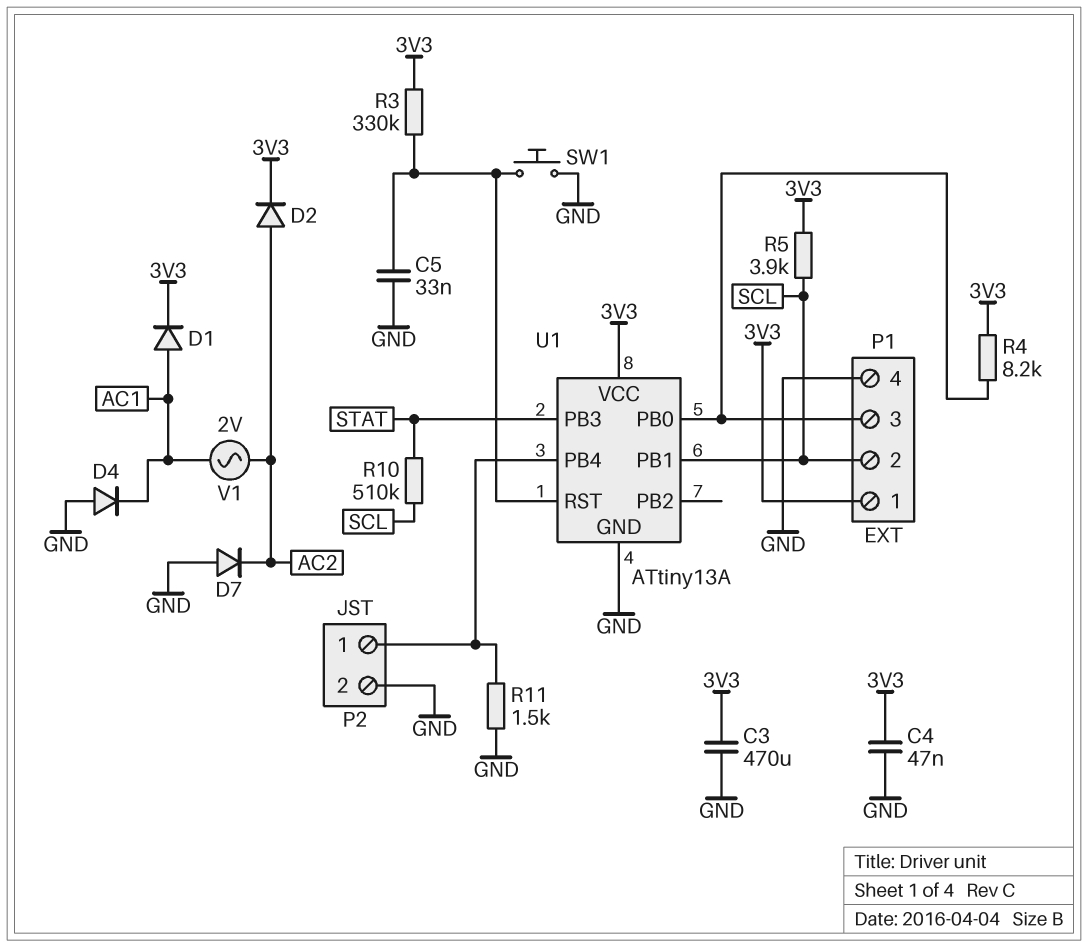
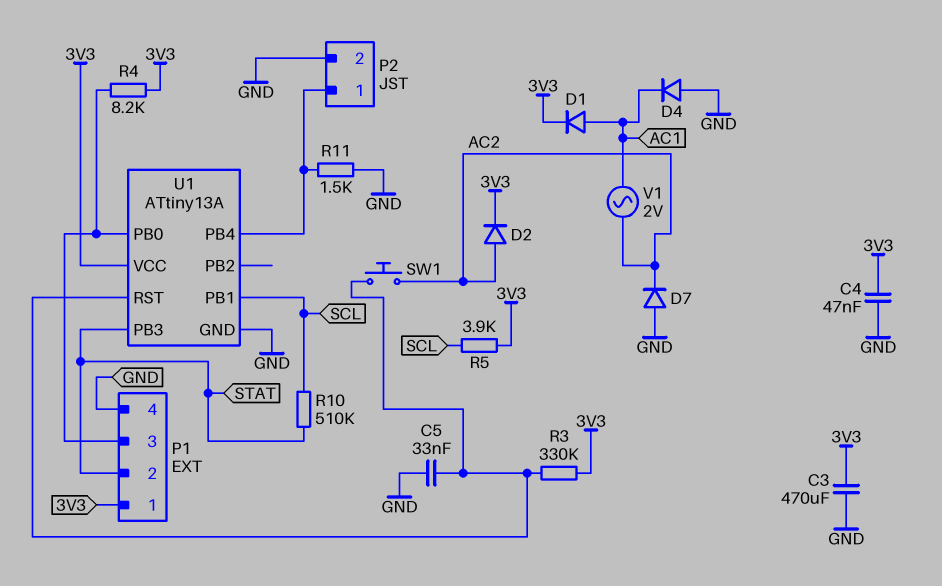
P1 pin 2: SCL -> STAT
SW1: button (GND, U1/RST) -> button (AC2, U1/RST)

